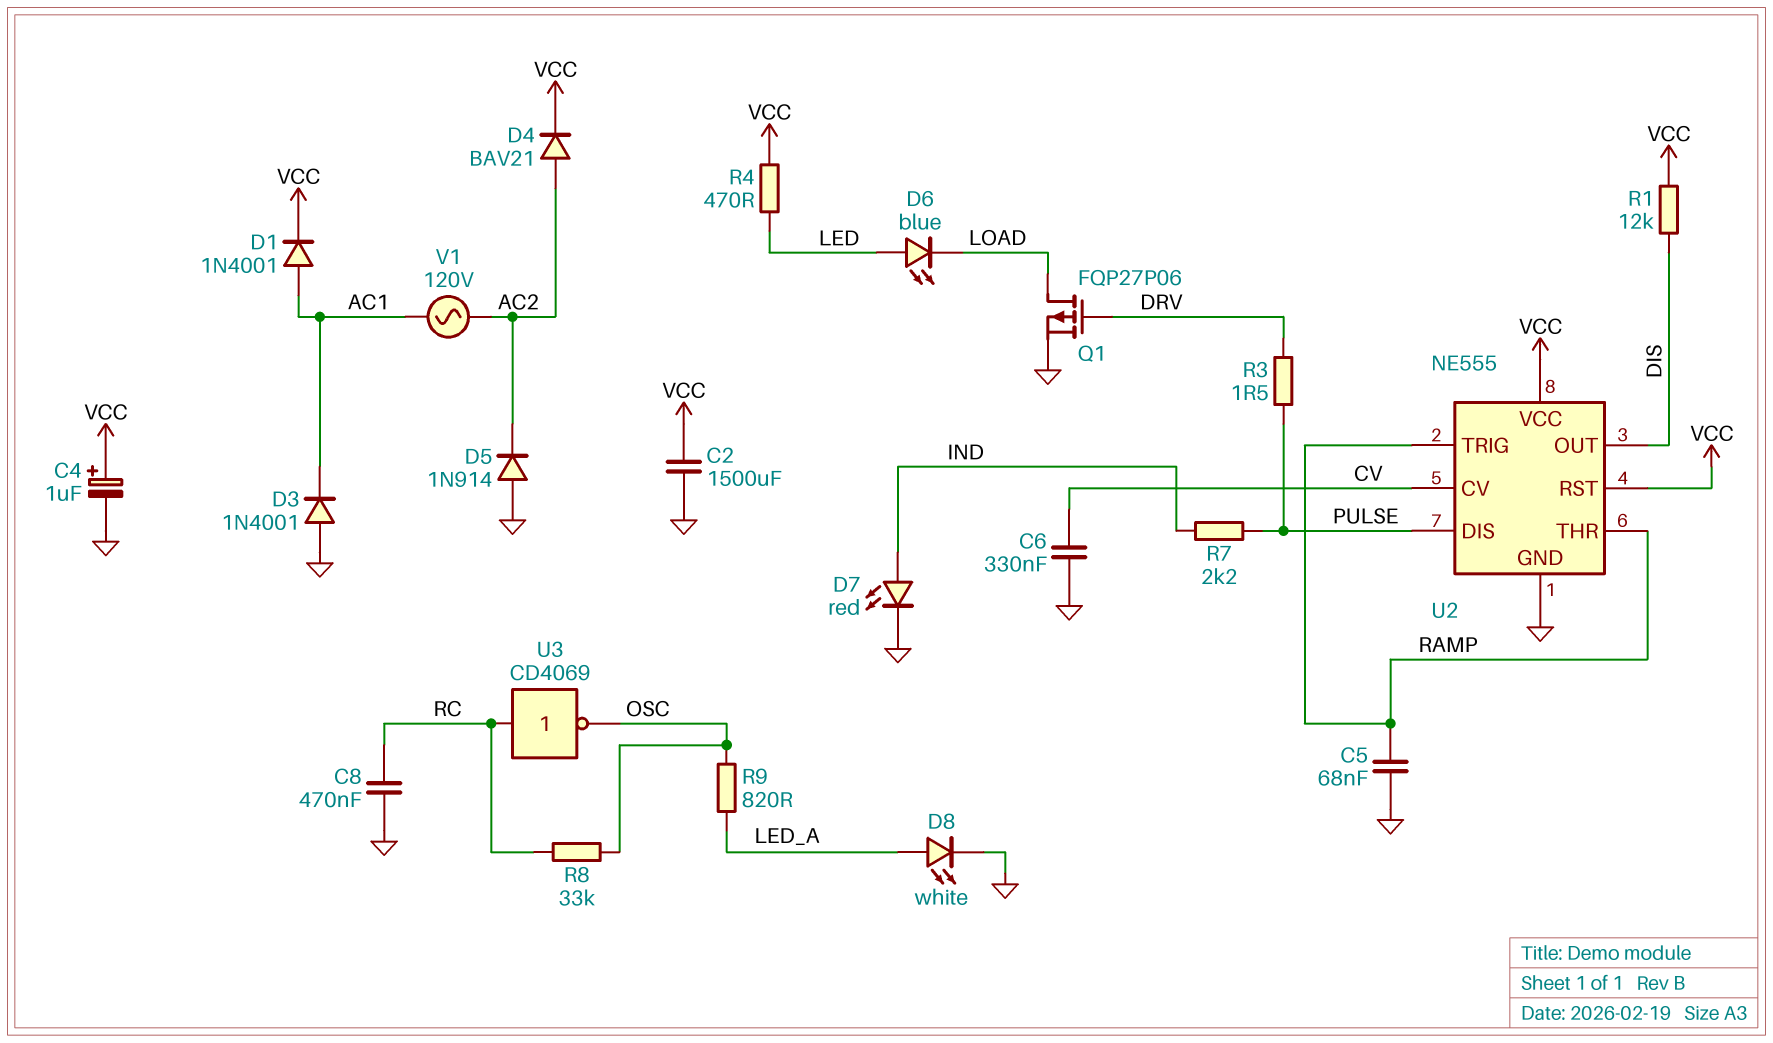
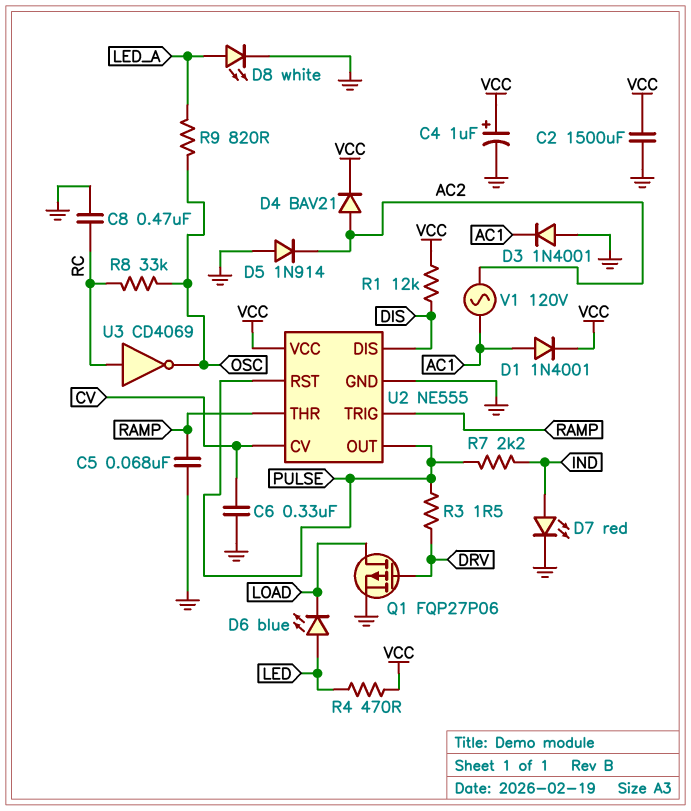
U2 pin DIS: PULSE -> DIS
U2 pin OUT: DIS -> PULSE
U2 pin RST: VCC -> PULSE

